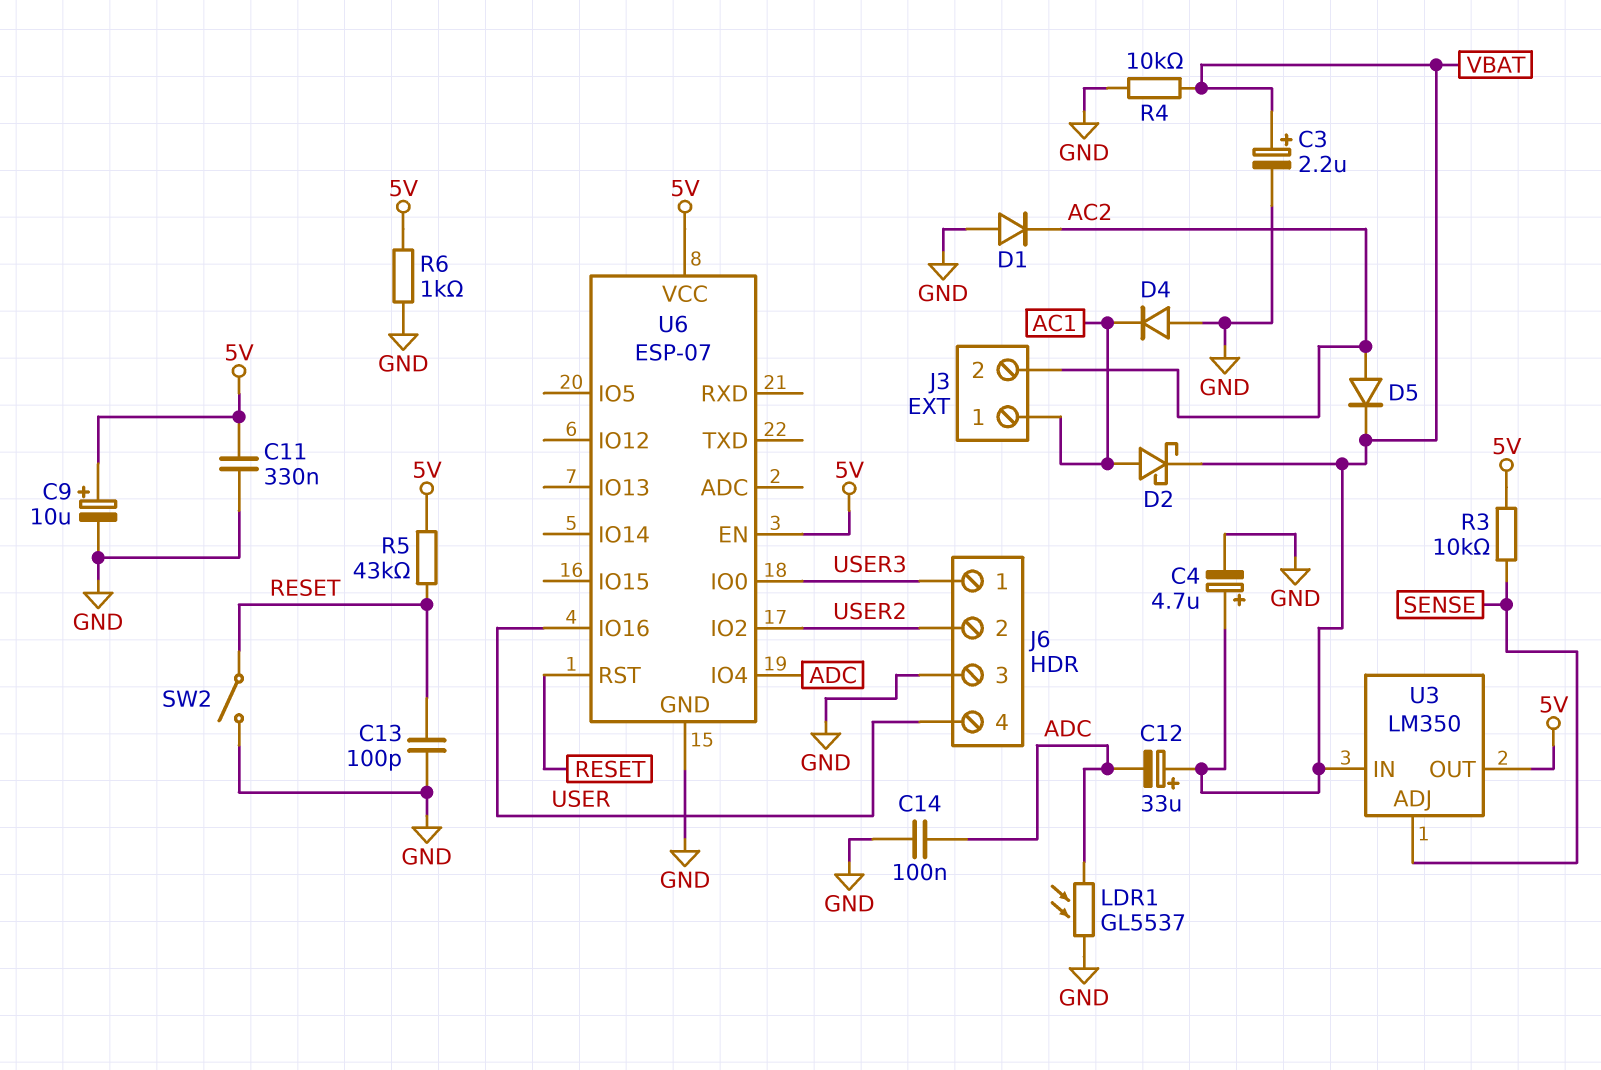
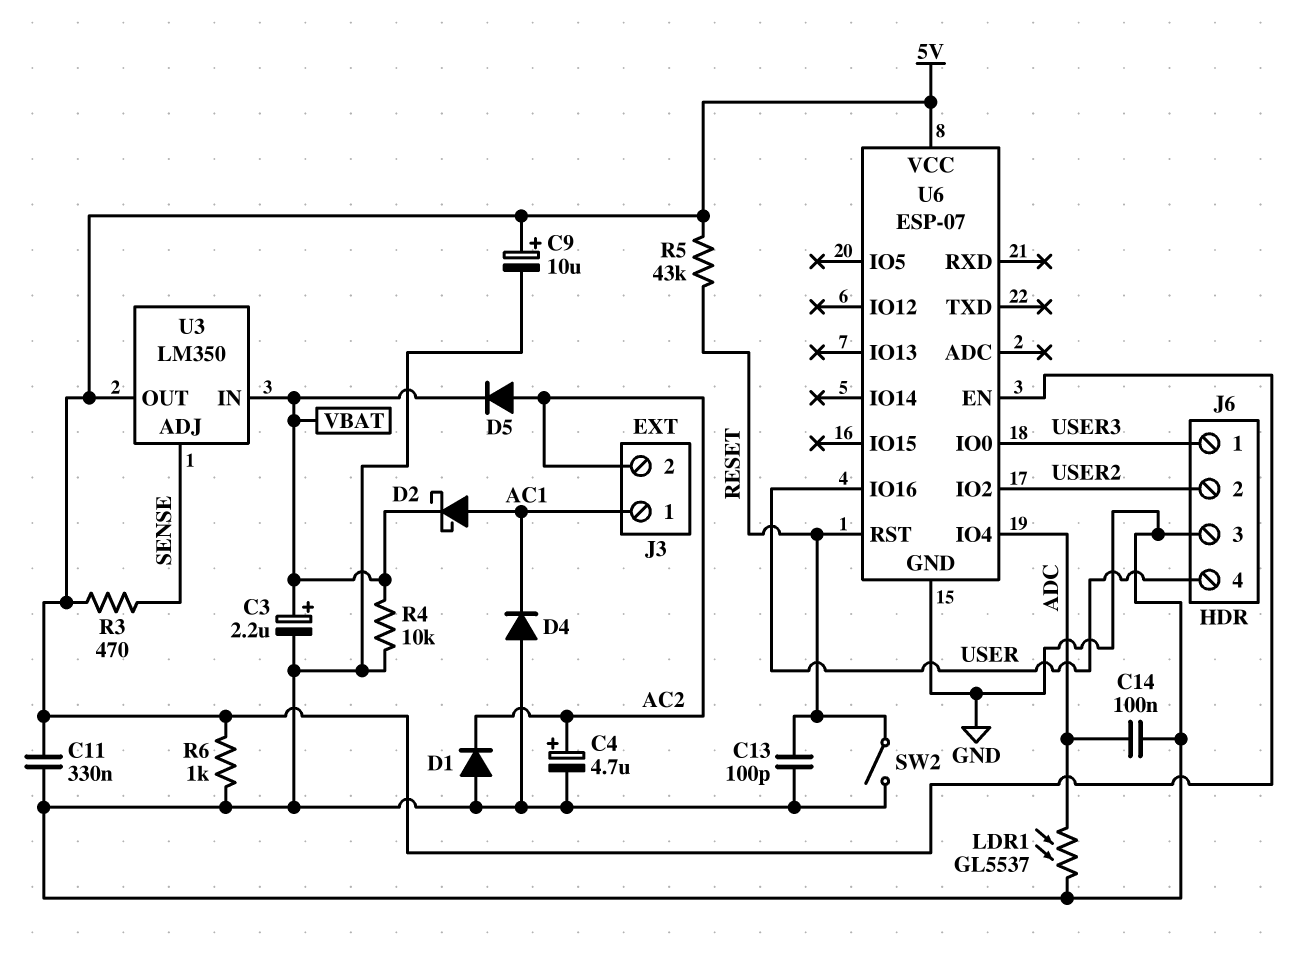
C4: 4.7uF (plus VBAT, minus GND) -> 4.7uF (plus AC2, minus GND)
C12: 33uF (plus VBAT, minus ADC) -> none
R3: 10k (5V, SENSE) -> 470 (5V, SENSE)

